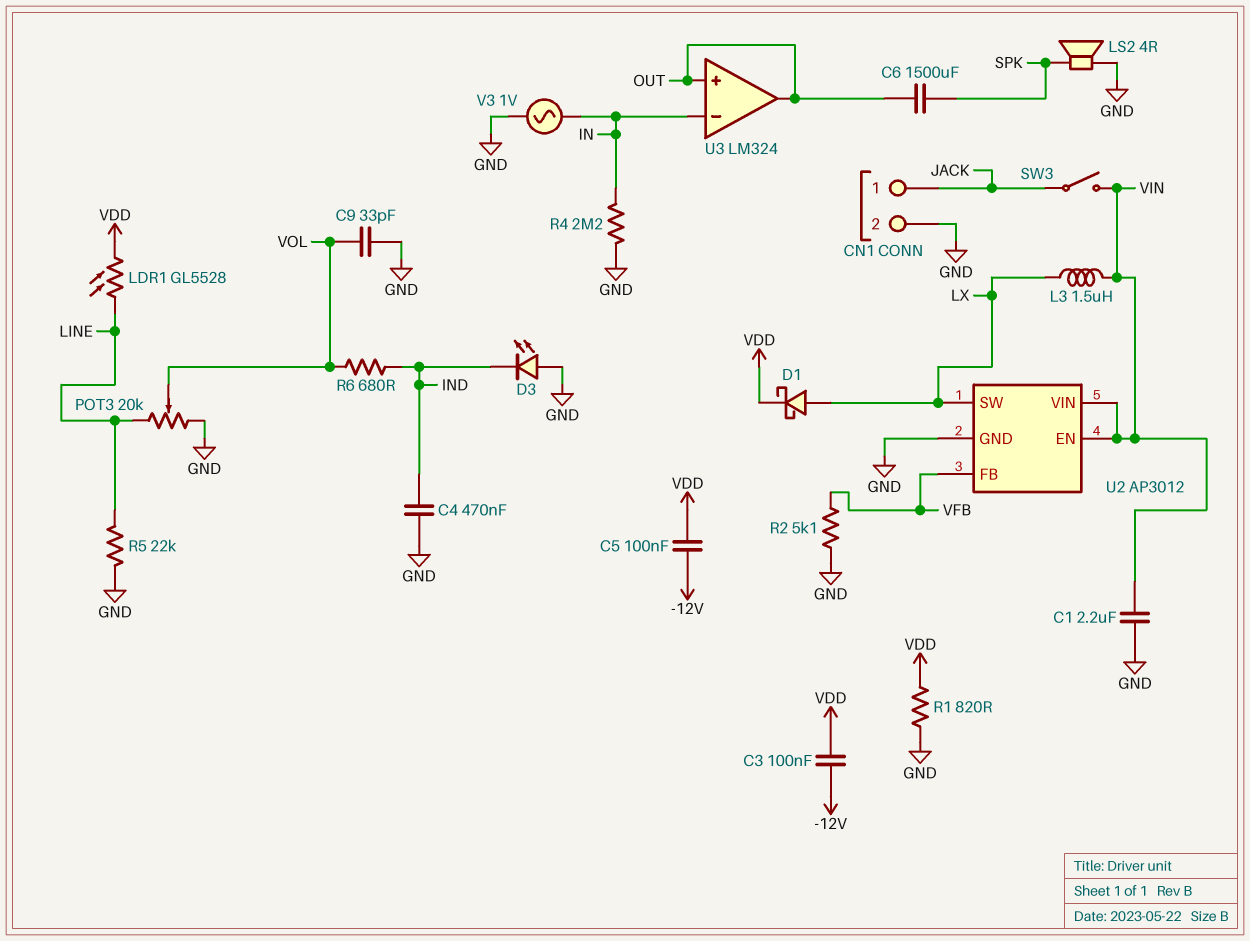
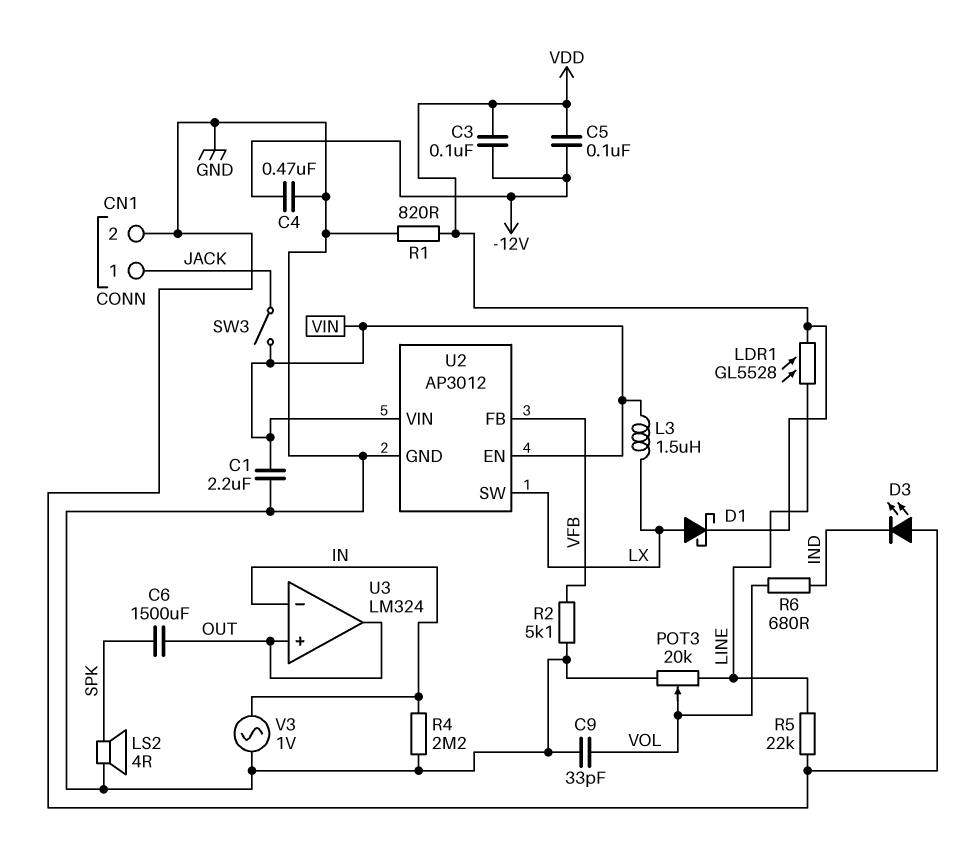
C4: 470nF (GND, IND) -> 470nF (-12V, GND)

